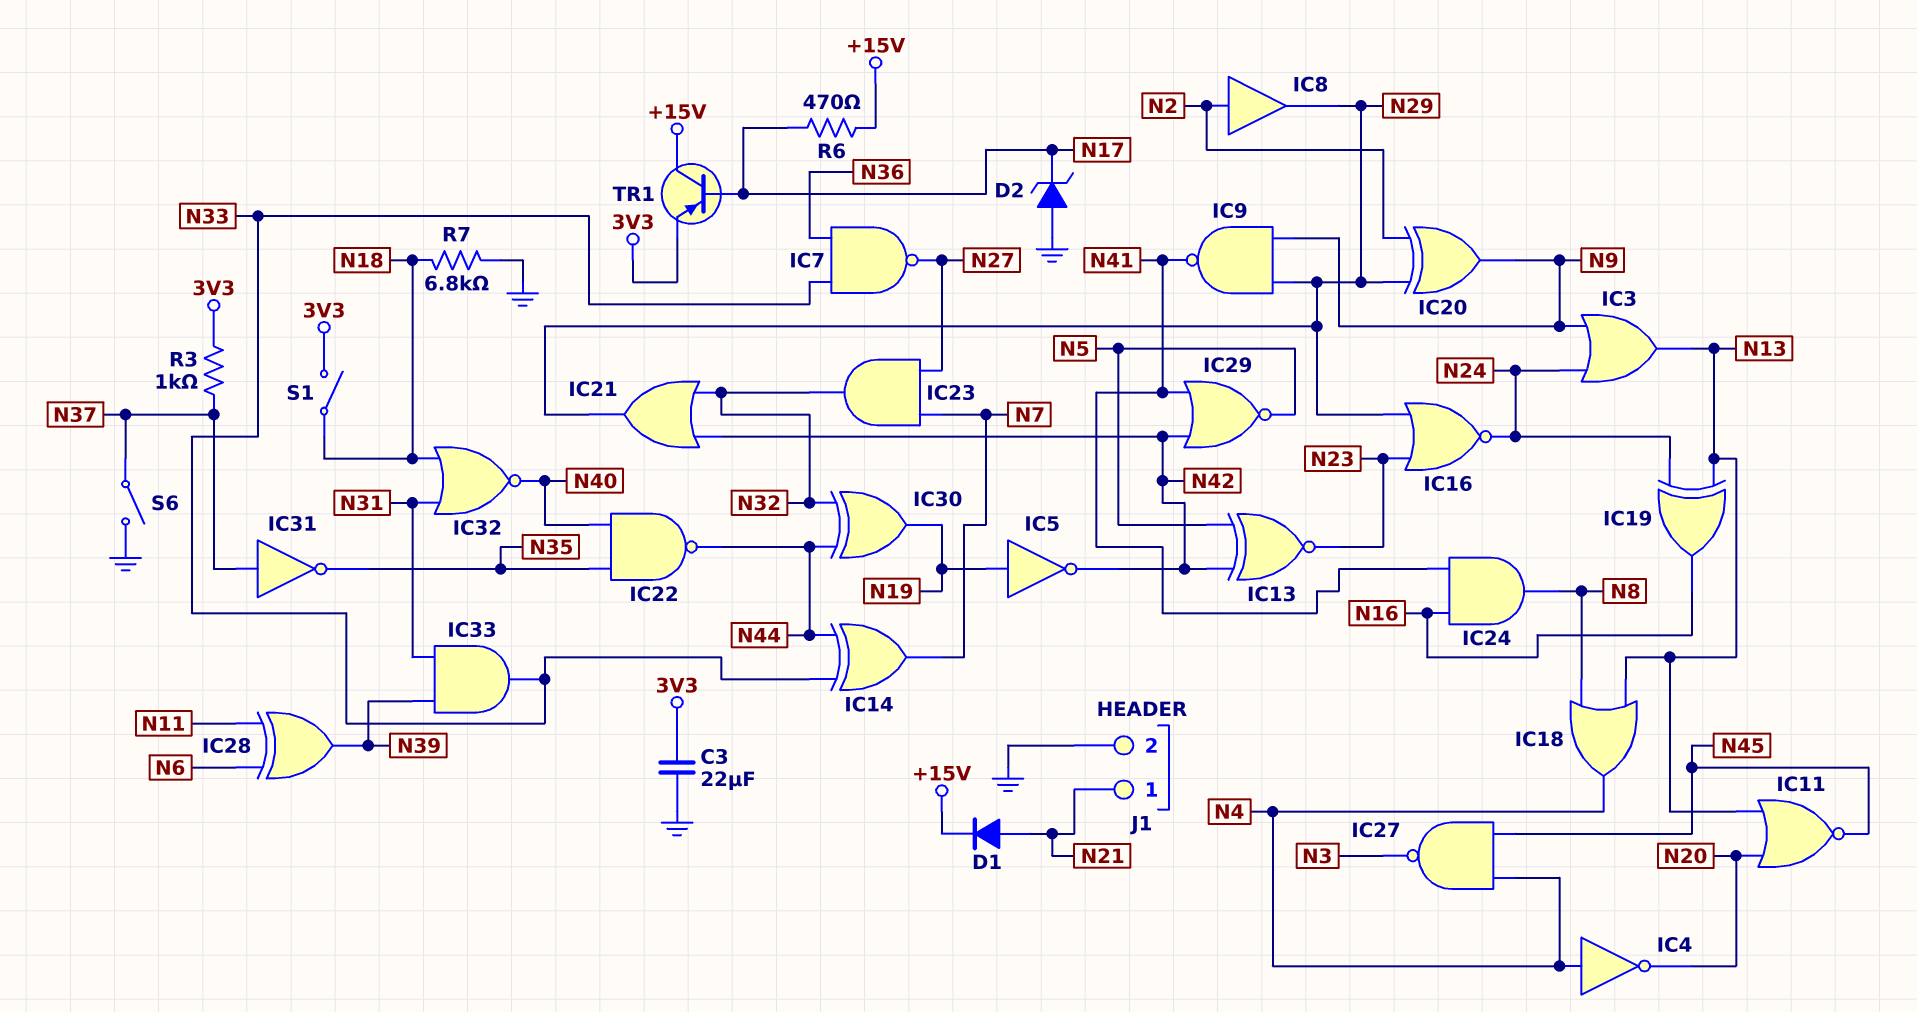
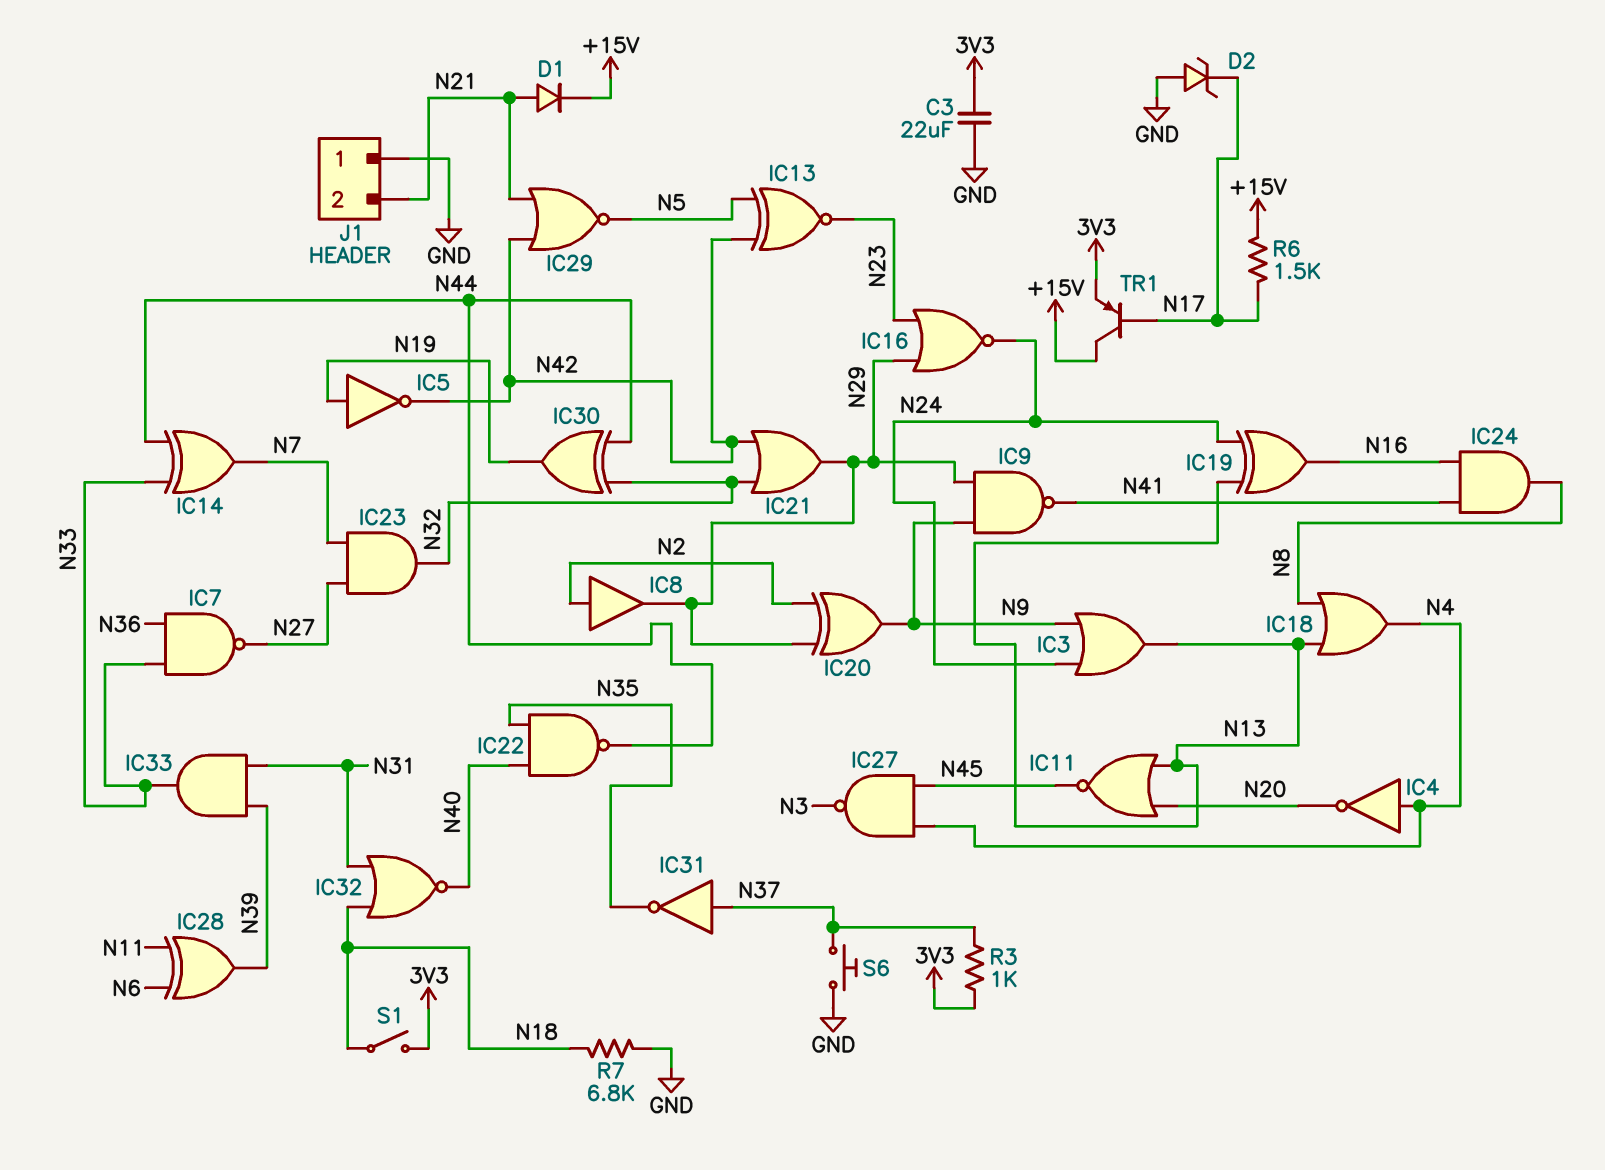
IC29: NOR (in N41, in N42, out N5) -> NOR (in N21, in N42, out N5)
J1 pin 1: N21 -> GND
J1 pin 2: GND -> N21
R6: 470 (+15V, N17) -> 1.5k (+15V, N17)
S6: switch (GND, N37) -> button (GND, N37)

